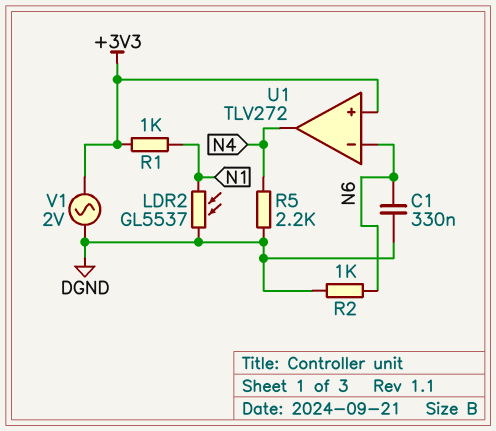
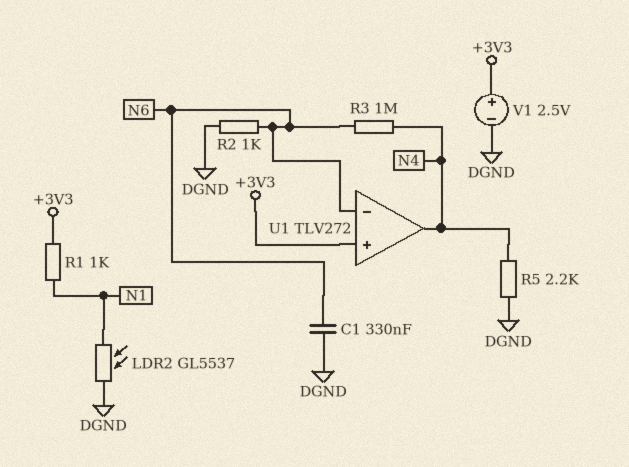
R3: none -> 1M (N4, N6)
V1: AC 2V (+3V3, DGND) -> 2.5V (plus +3V3, minus DGND)

